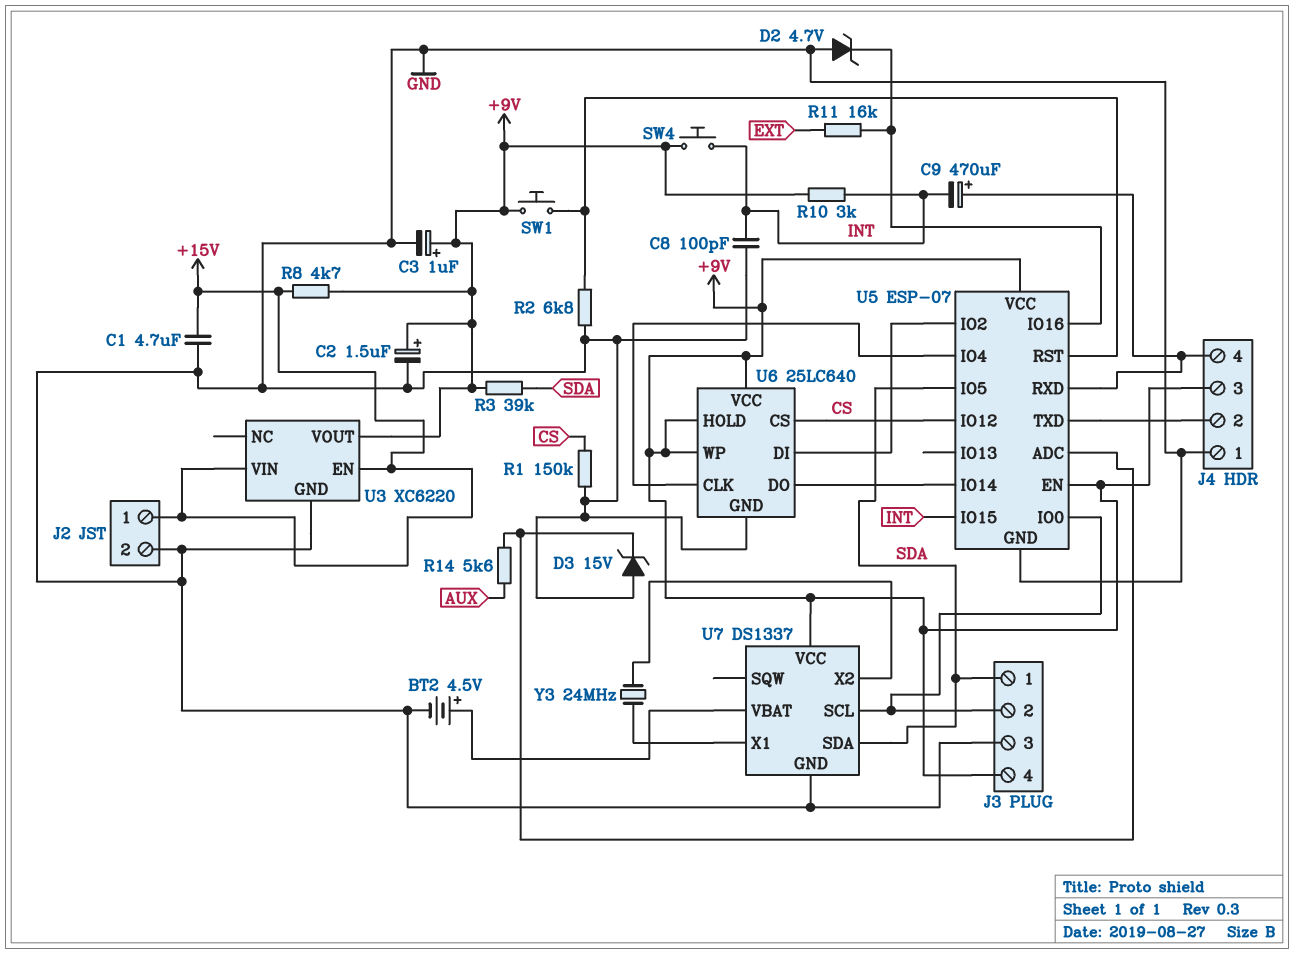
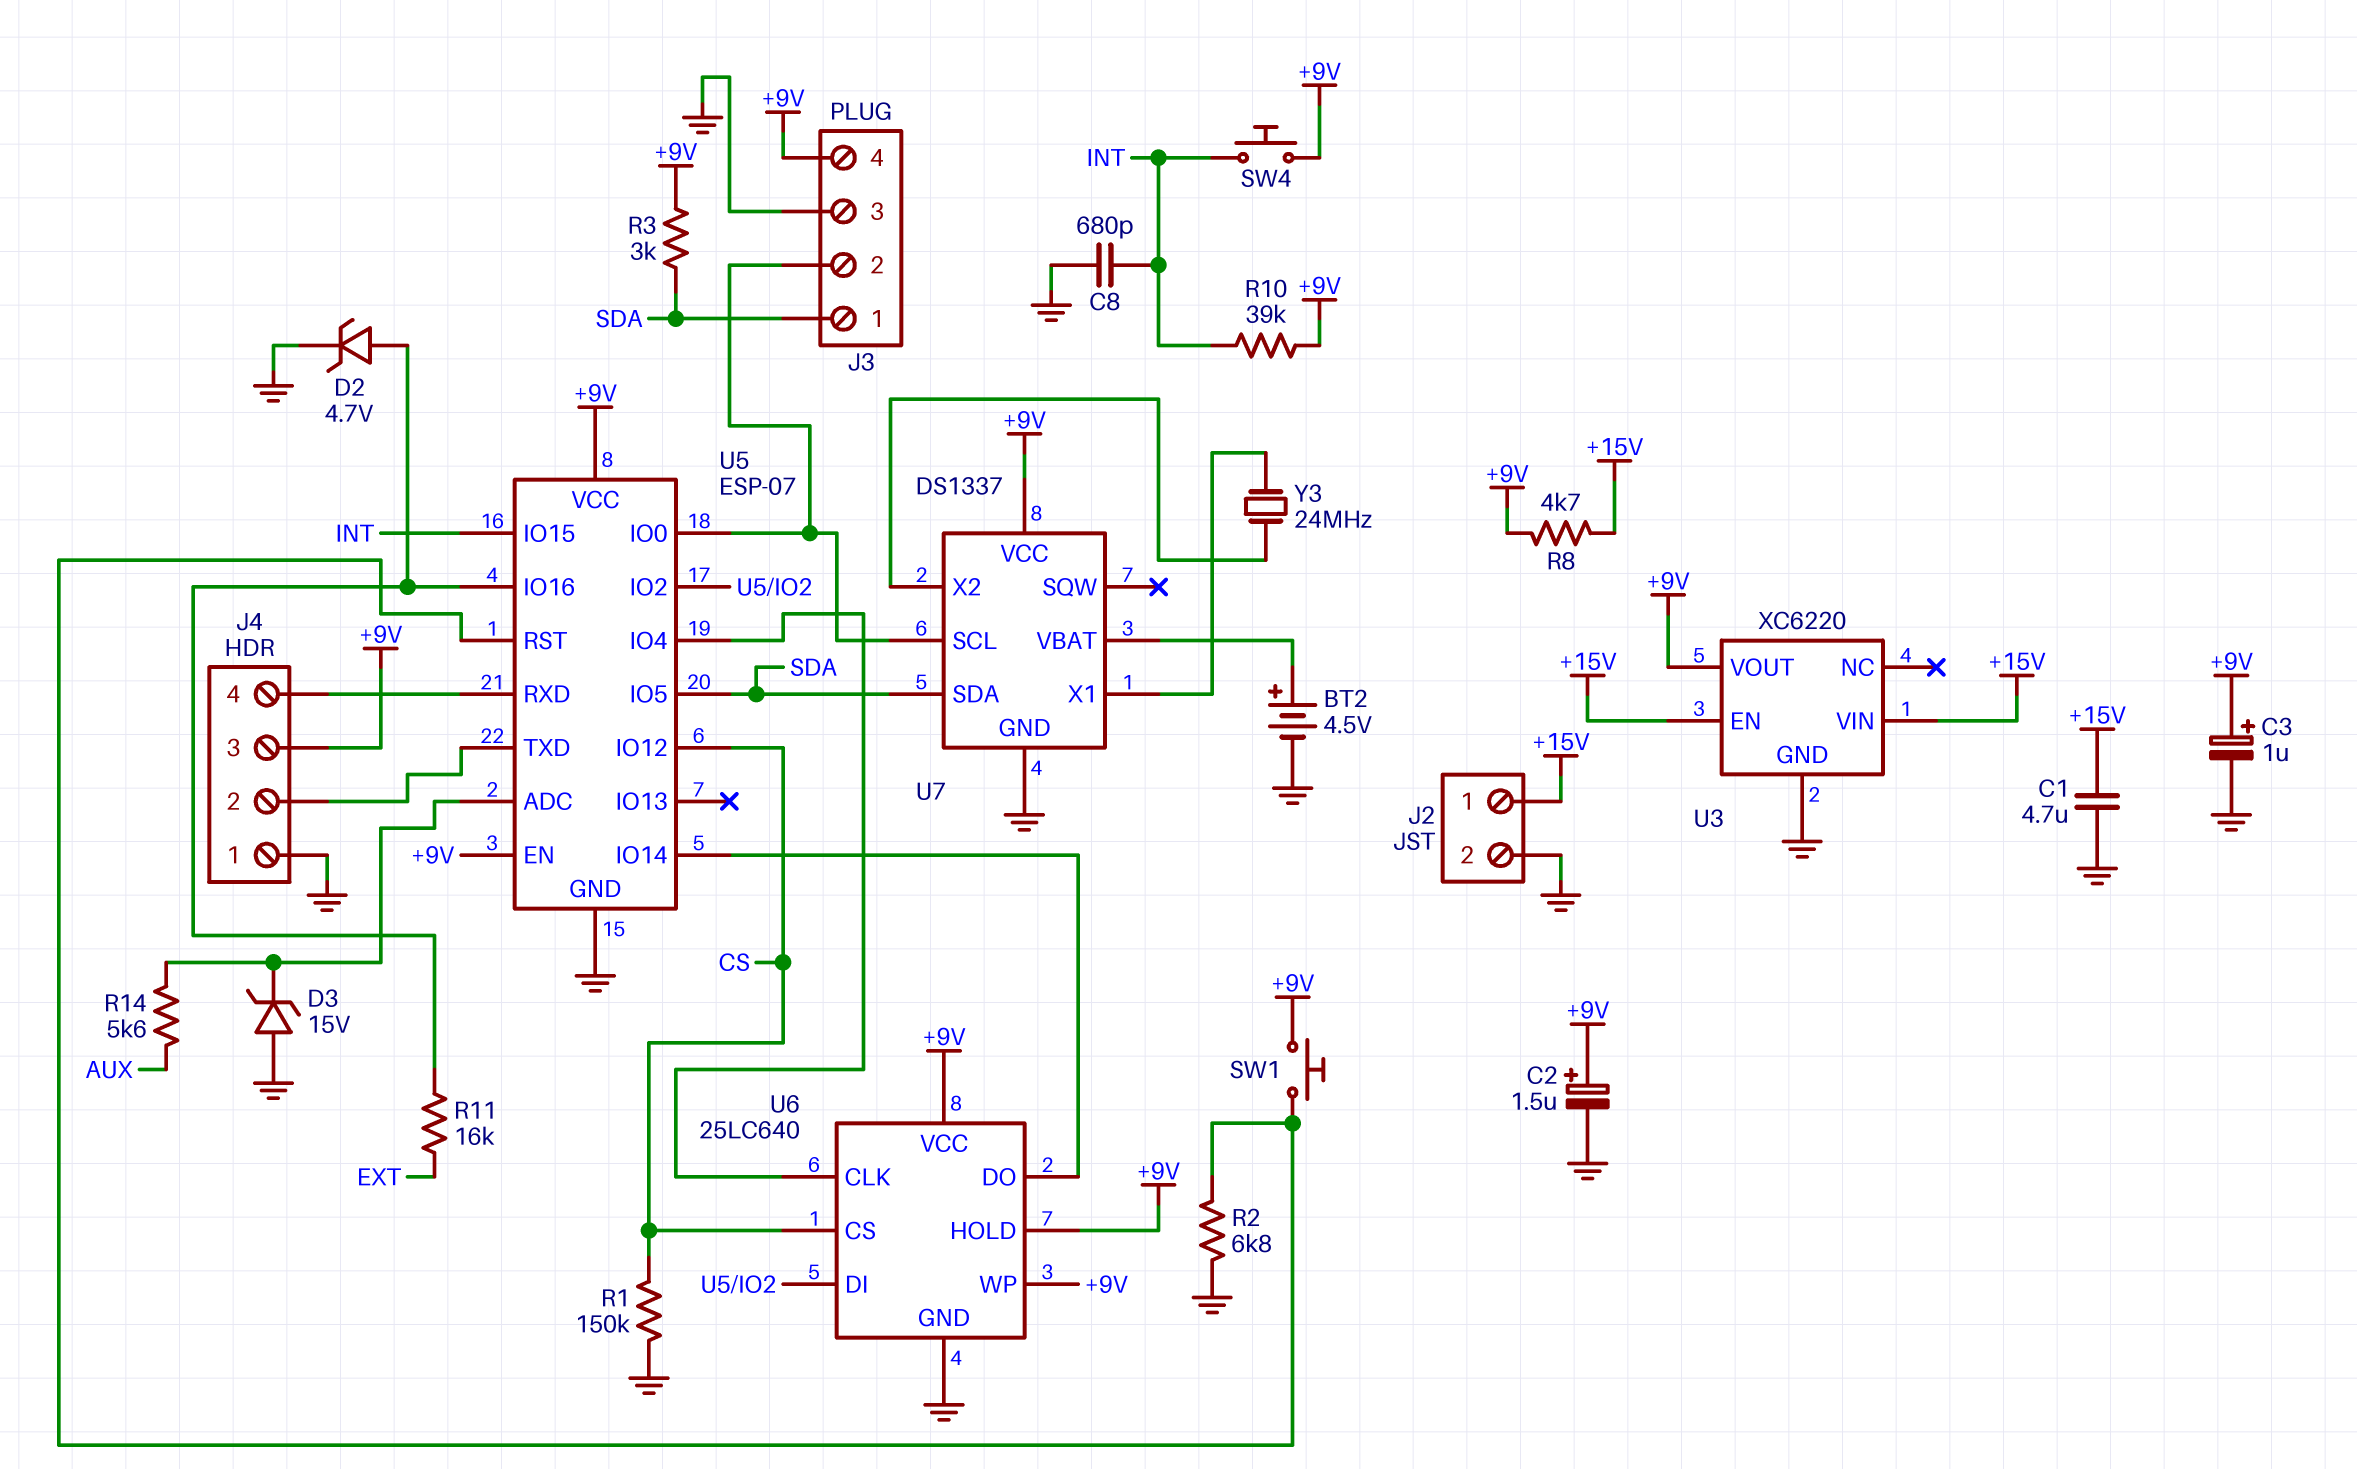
C8: 100pF (GND, INT) -> 680pF (GND, INT)
C9: 470uF (plus J4/4, minus INT) -> none
D2: zener 4.7V (A GND, K U5/IO16) -> zener 4.7V (A U5/IO16, K GND)
R3: 39k (+9V, SDA) -> 3k (+9V, SDA)
R10: 3k (+9V, INT) -> 39k (+9V, INT)

